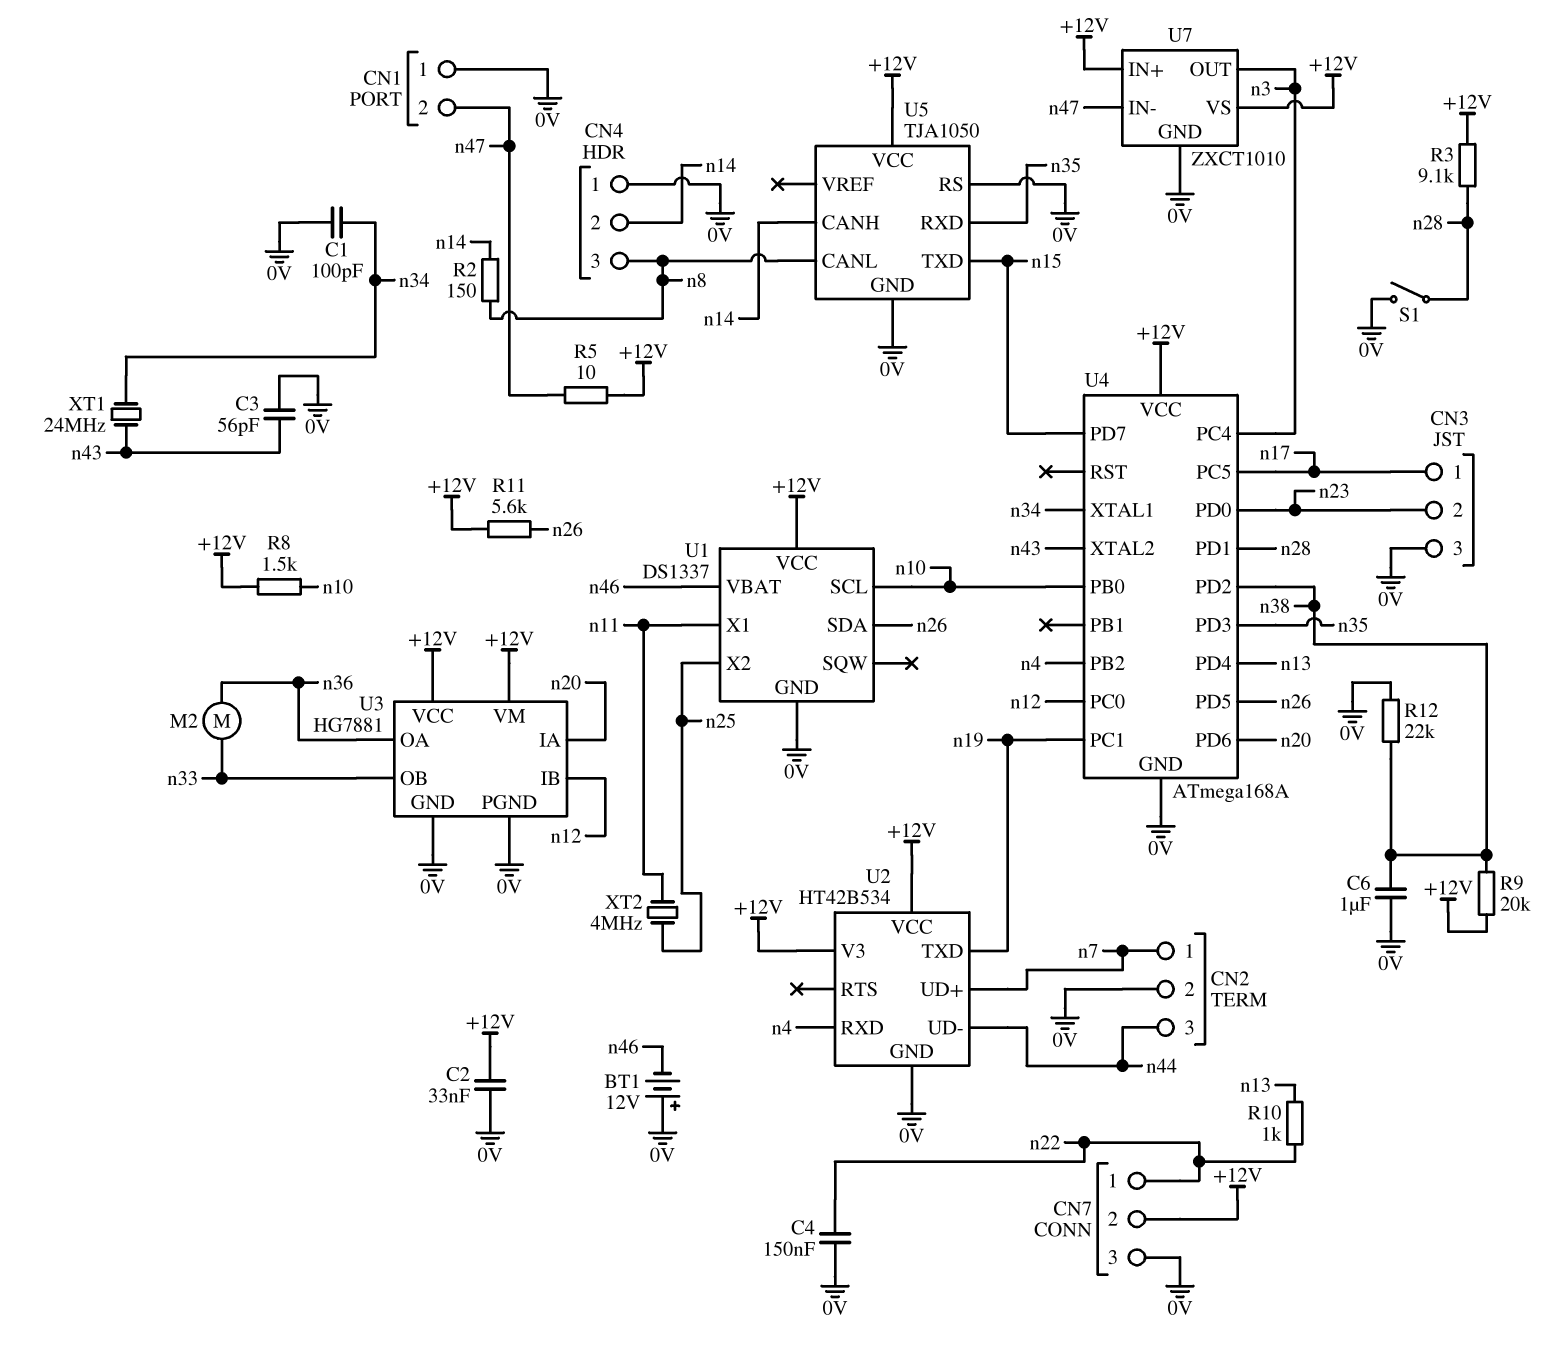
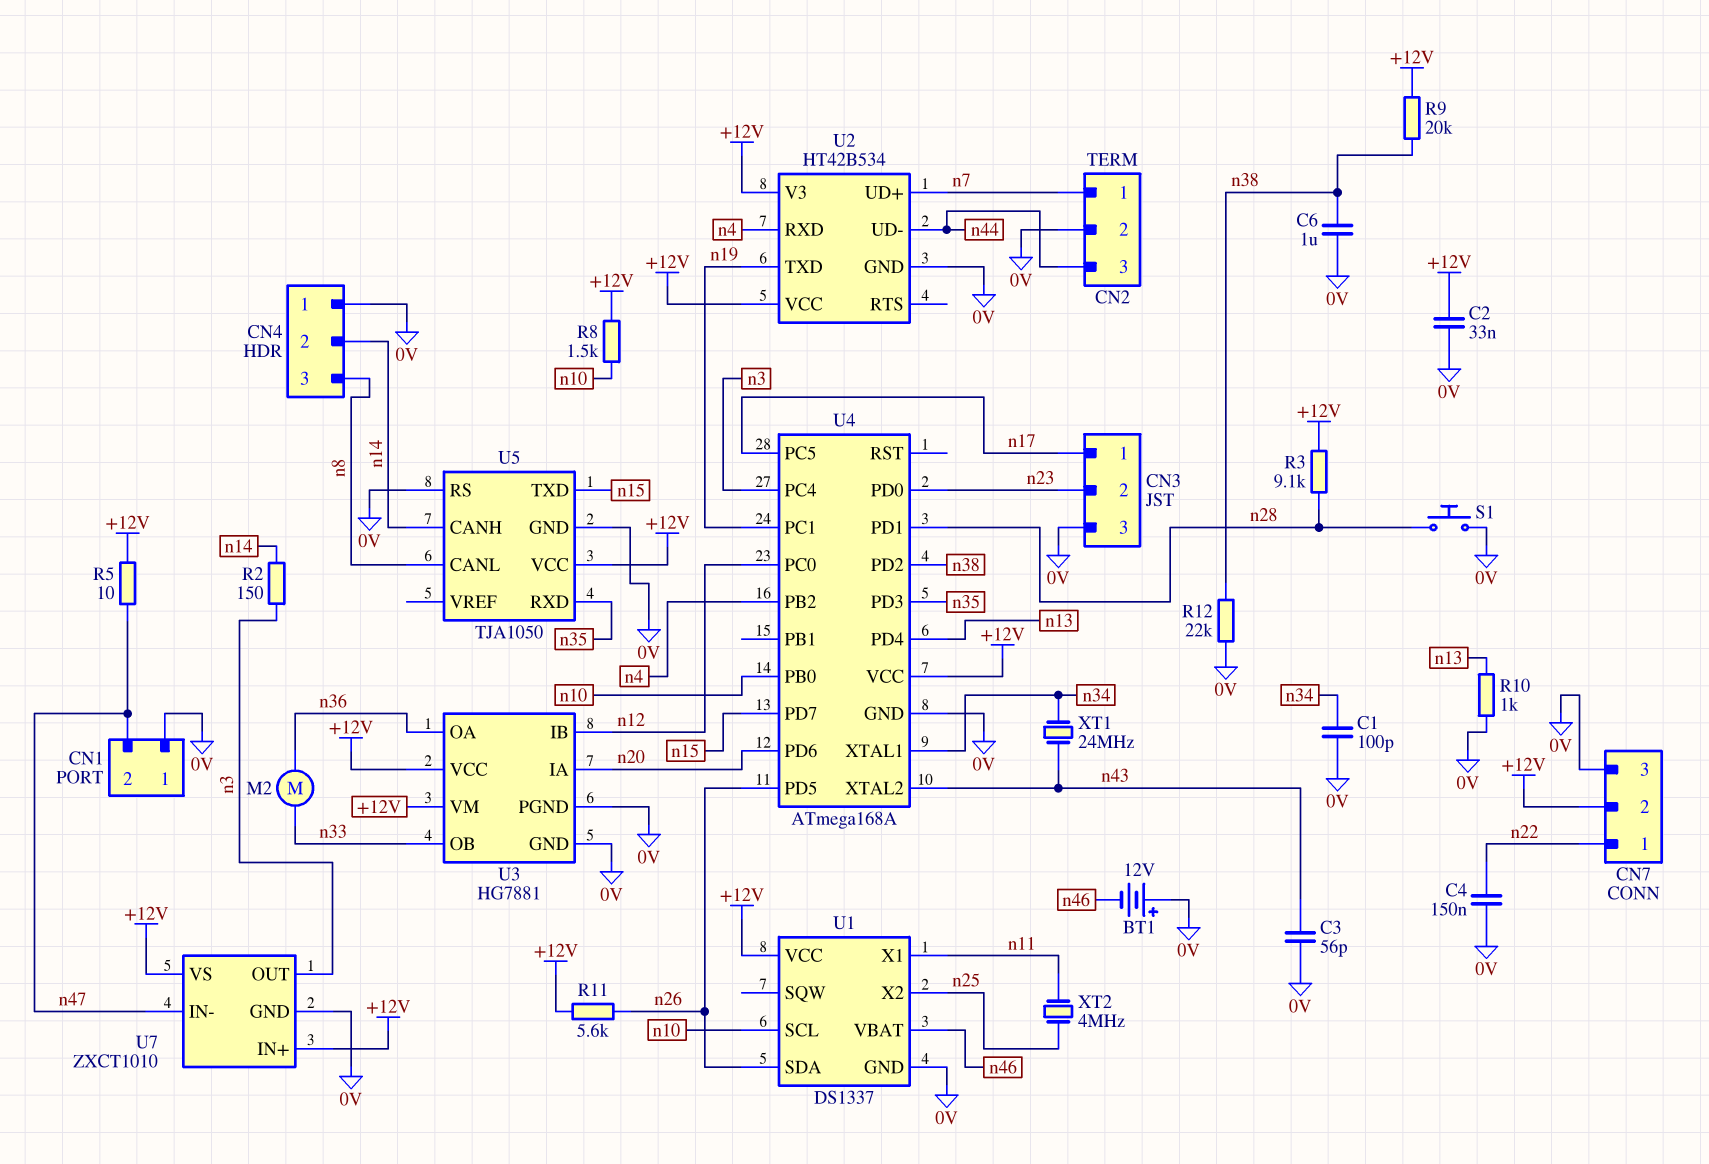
R2: 150 (n8, n14) -> 150 (n3, n14)
R10: 1k (n13, n22) -> 1k (0V, n13)
S1: switch (0V, n28) -> button (0V, n28)

